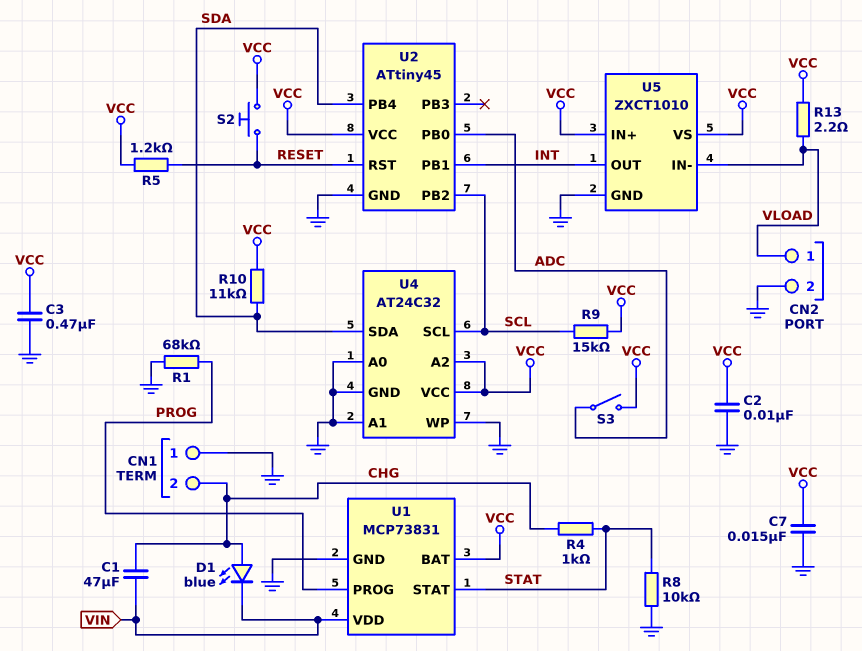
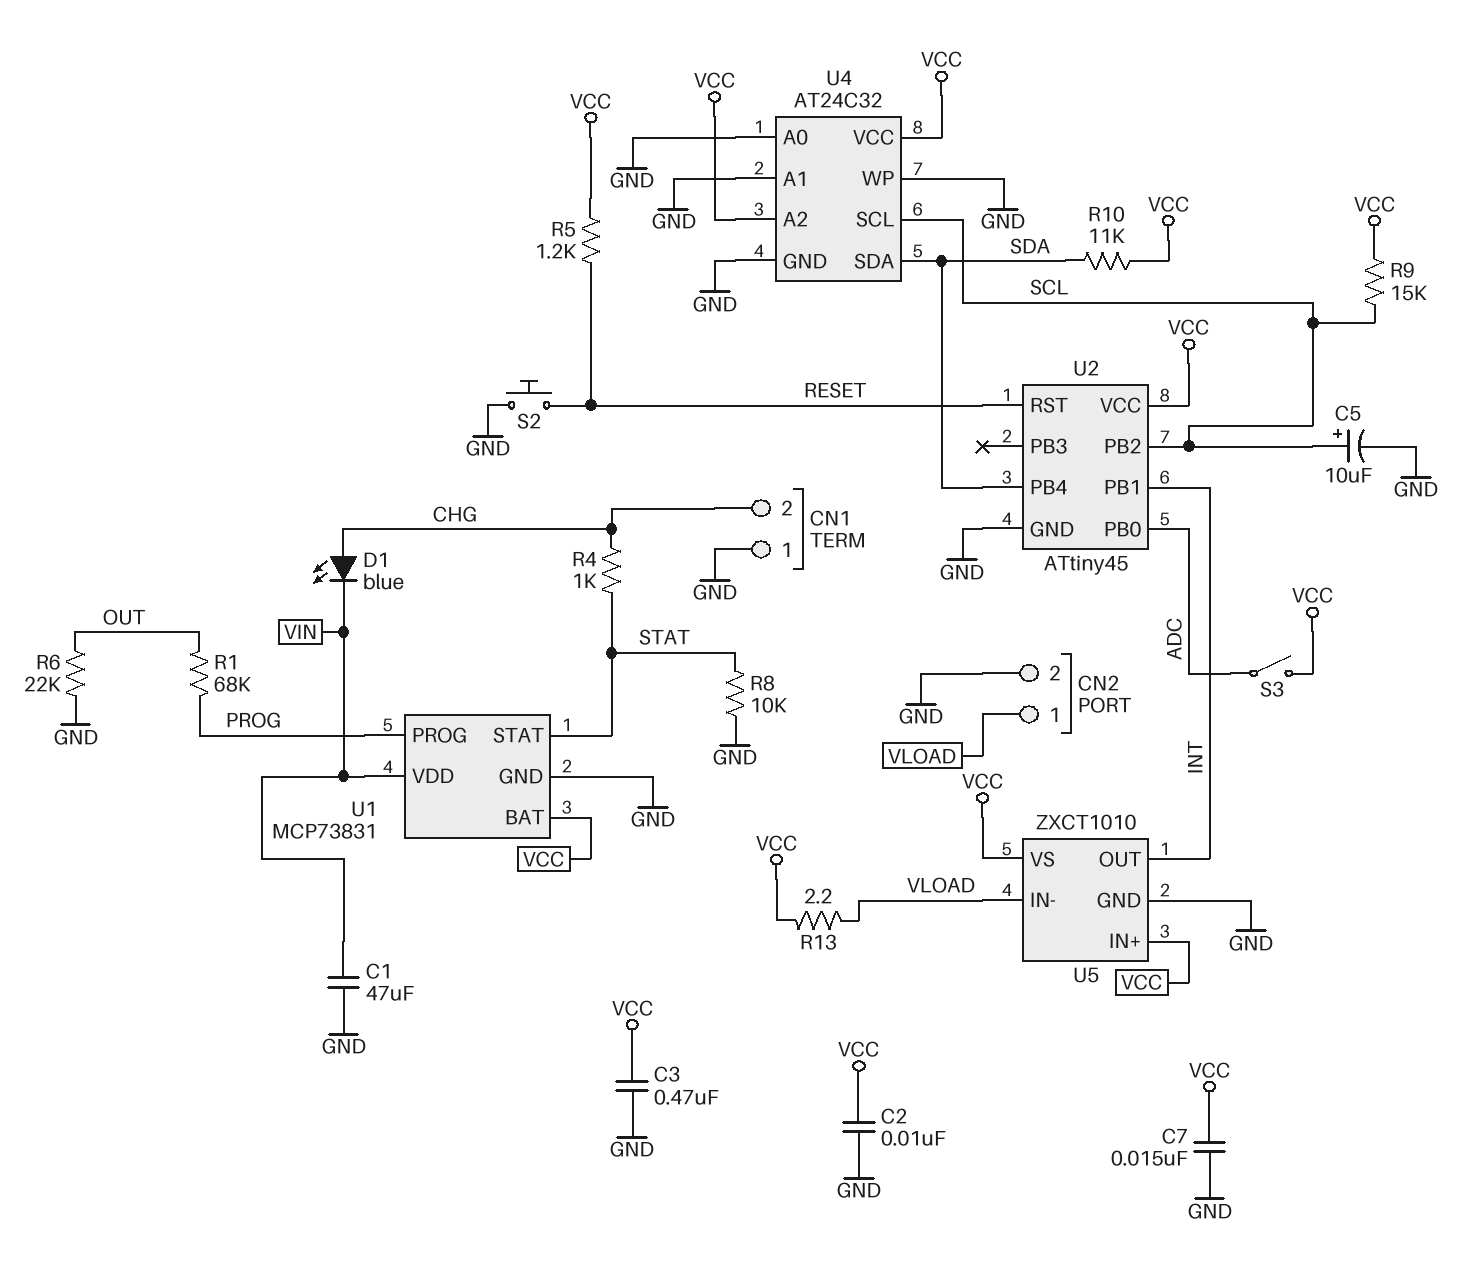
C1: 47uF (CHG, VIN) -> 47uF (GND, VIN)
C5: none -> 10uF (plus SCL, minus GND)
R1: 68k (GND, PROG) -> 68k (OUT, PROG)
R6: none -> 22k (GND, OUT)
S2: button (RESET, VCC) -> button (GND, RESET)

